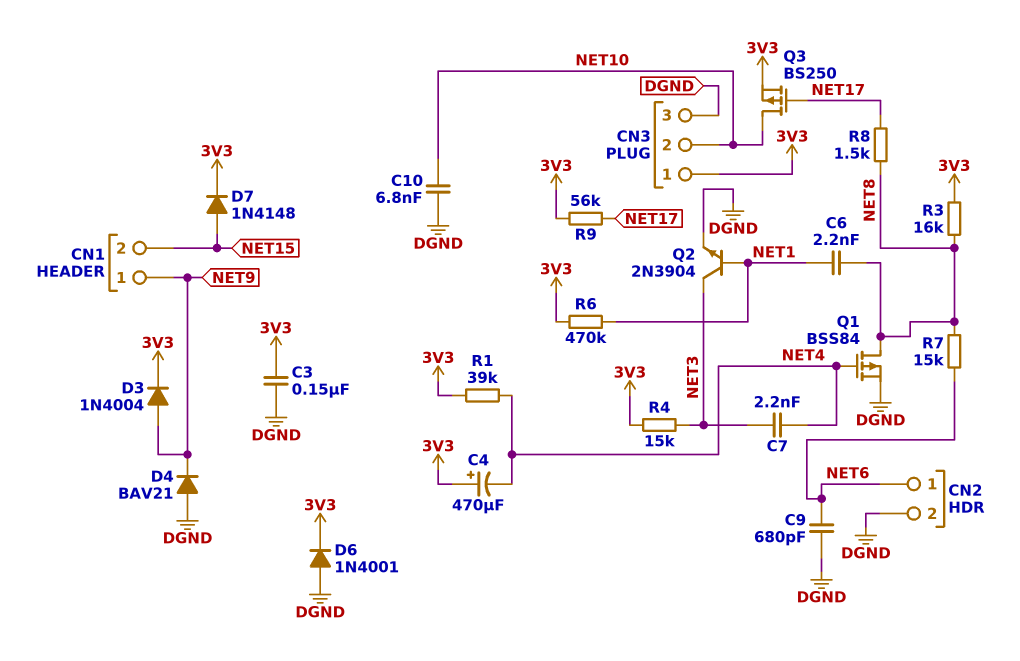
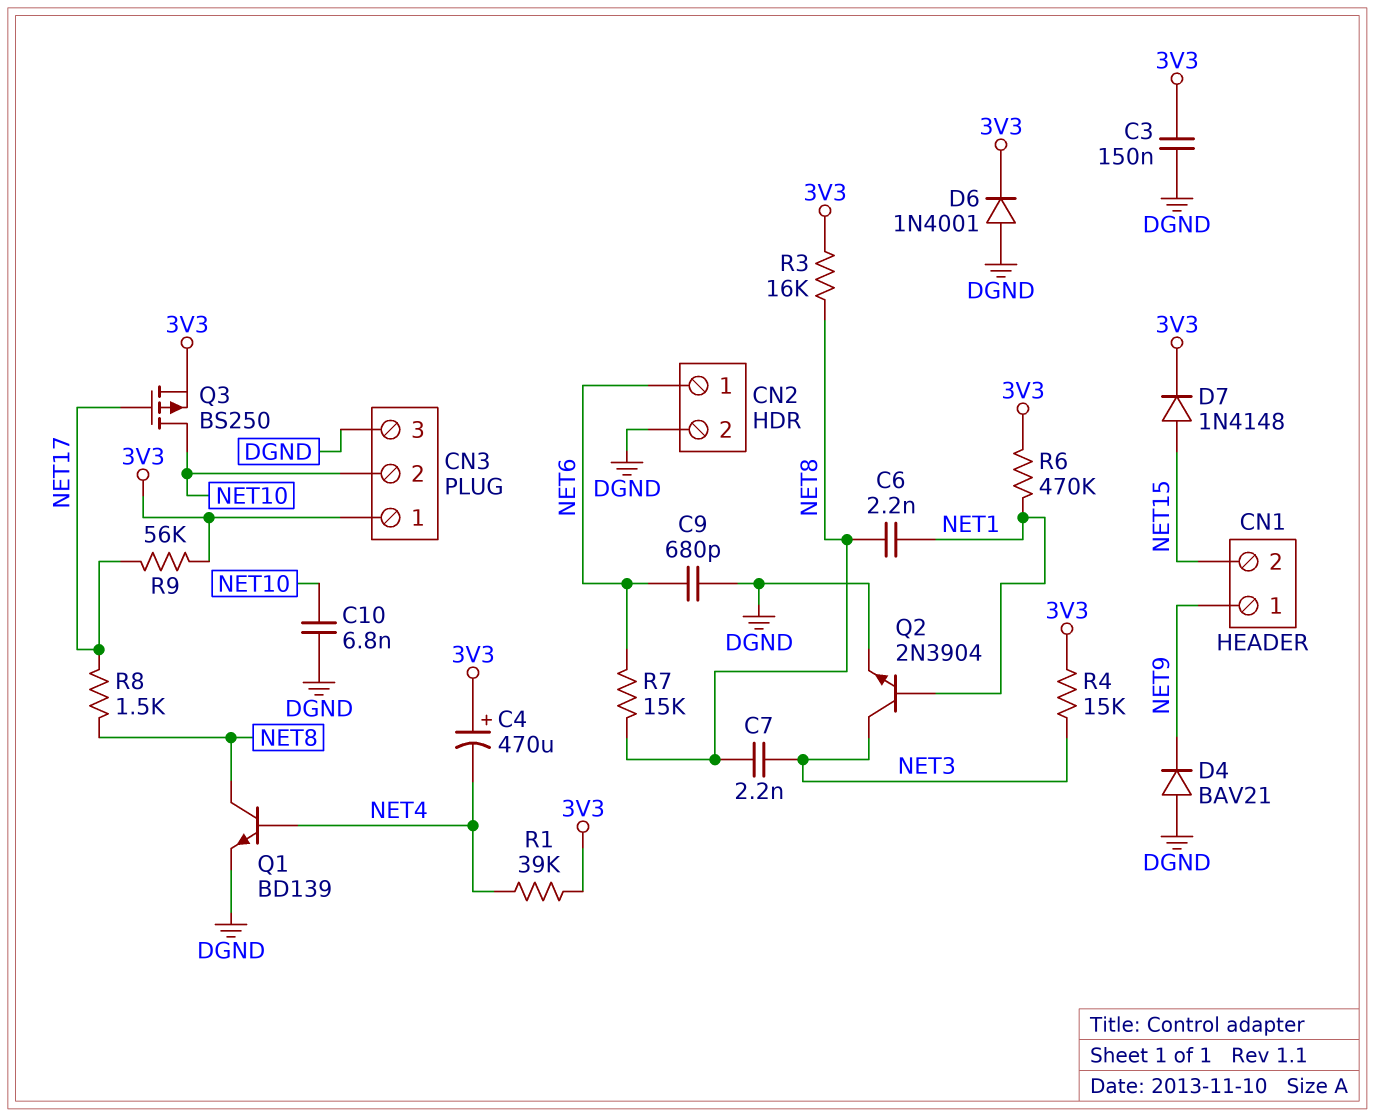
C7: 2.2nF (NET3, NET4) -> 2.2nF (NET3, NET8)
D3: diode 1N4004 (A NET9, K 3V3) -> none
Q1: PMOS BSS84 (G NET4, D NET8, S DGND) -> NPN BD139 (B NET4, C NET8, E DGND)

